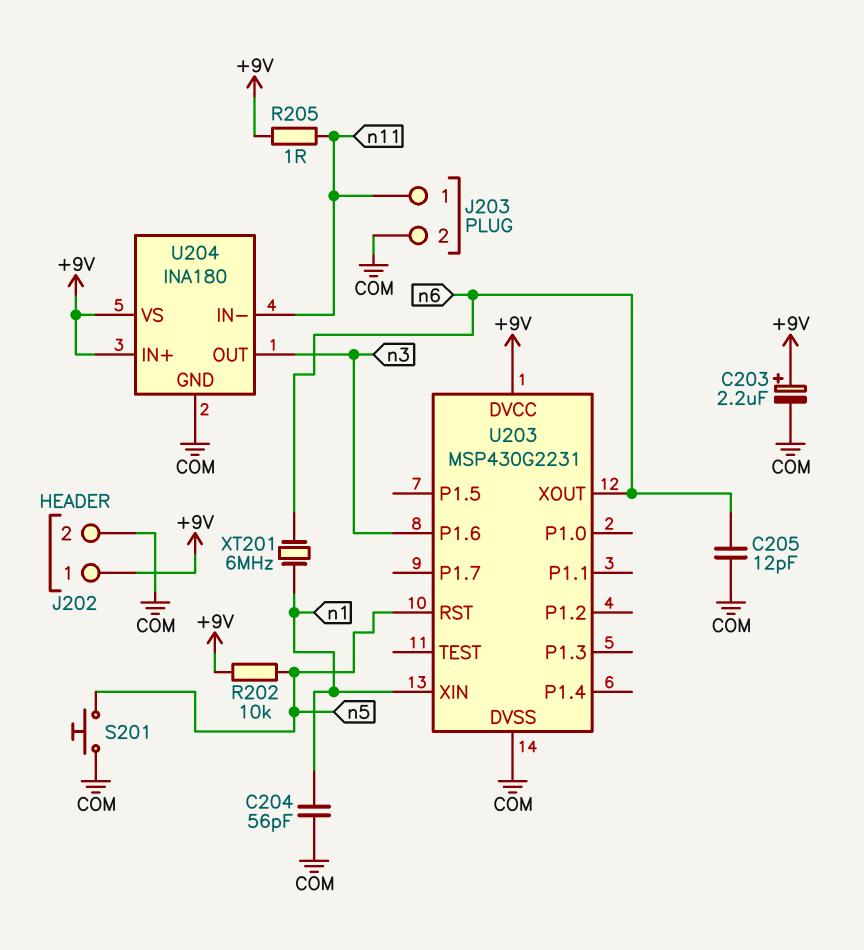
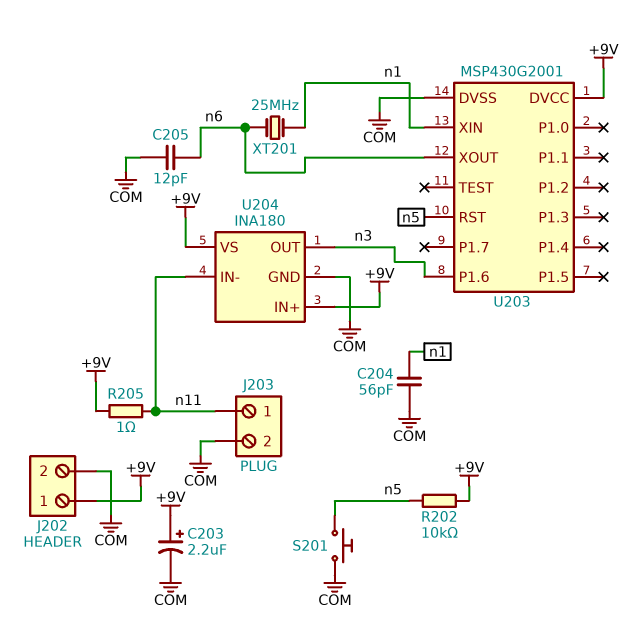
U203: MSP430G2231 -> MSP430G2001
XT201: 6MHz (n1, n6) -> 25MHz (n1, n6)

